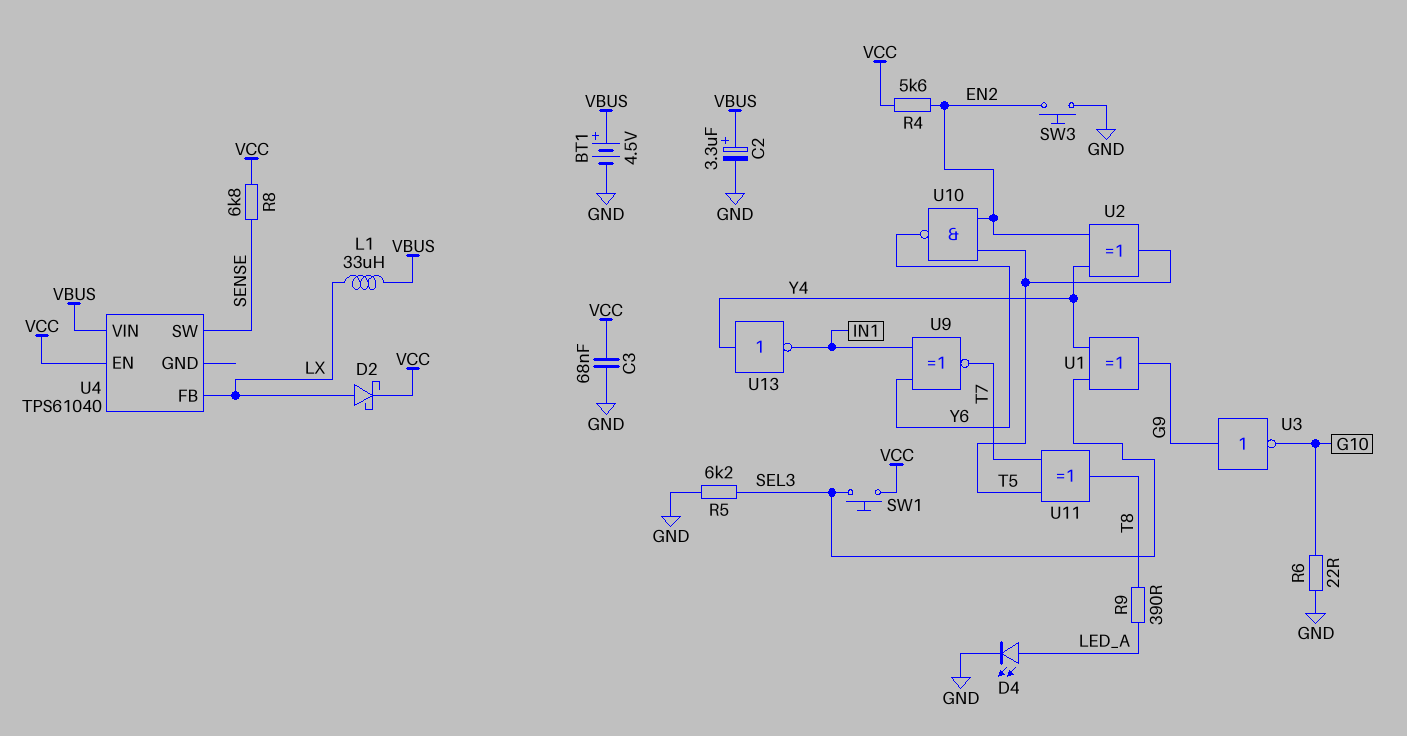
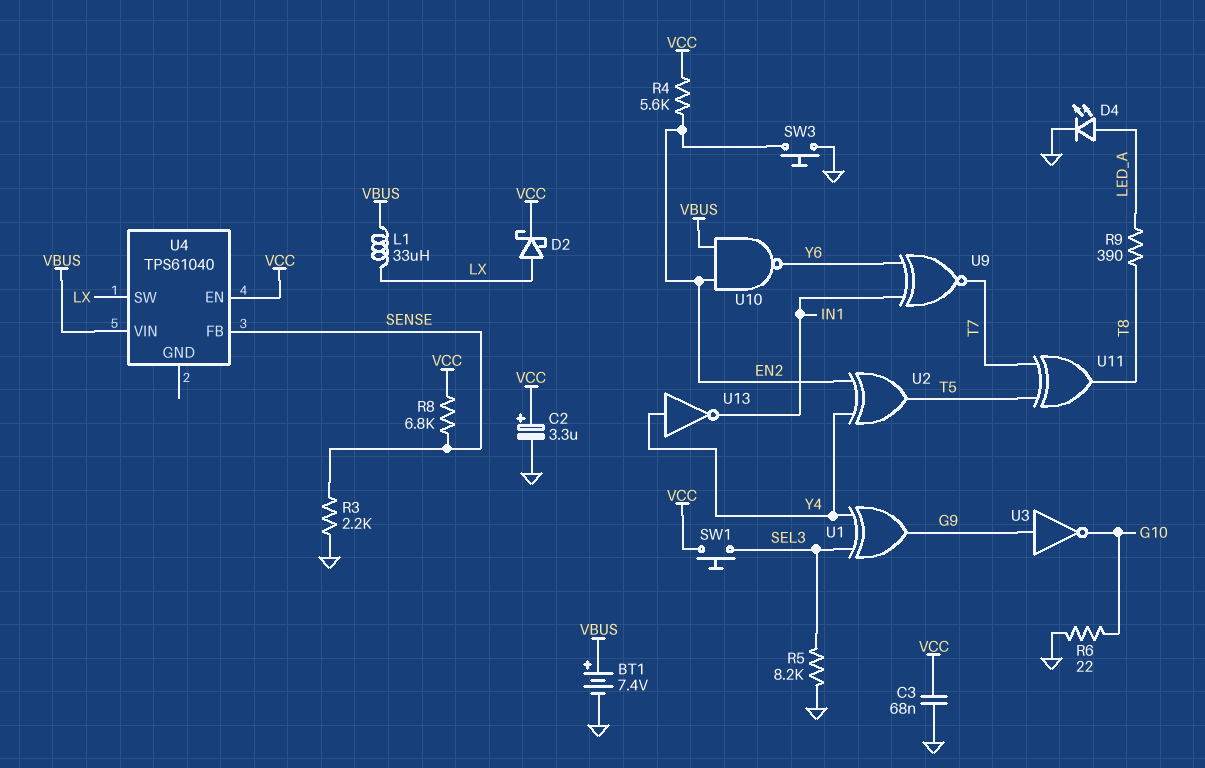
BT1: 4.5V (plus VBUS, minus GND) -> 7.4V (plus VBUS, minus GND)
C2: 3.3uF (plus VBUS, minus GND) -> 3.3uF (plus VCC, minus GND)
R3: none -> 2.2k (GND, SENSE)
R5: 6.2k (GND, SEL3) -> 8.2k (GND, SEL3)
U4 pin FB: LX -> SENSE
U4 pin SW: SENSE -> LX
U10: NAND (in EN2, in T5, out Y6) -> NAND (in EN2, in VBUS, out Y6)

